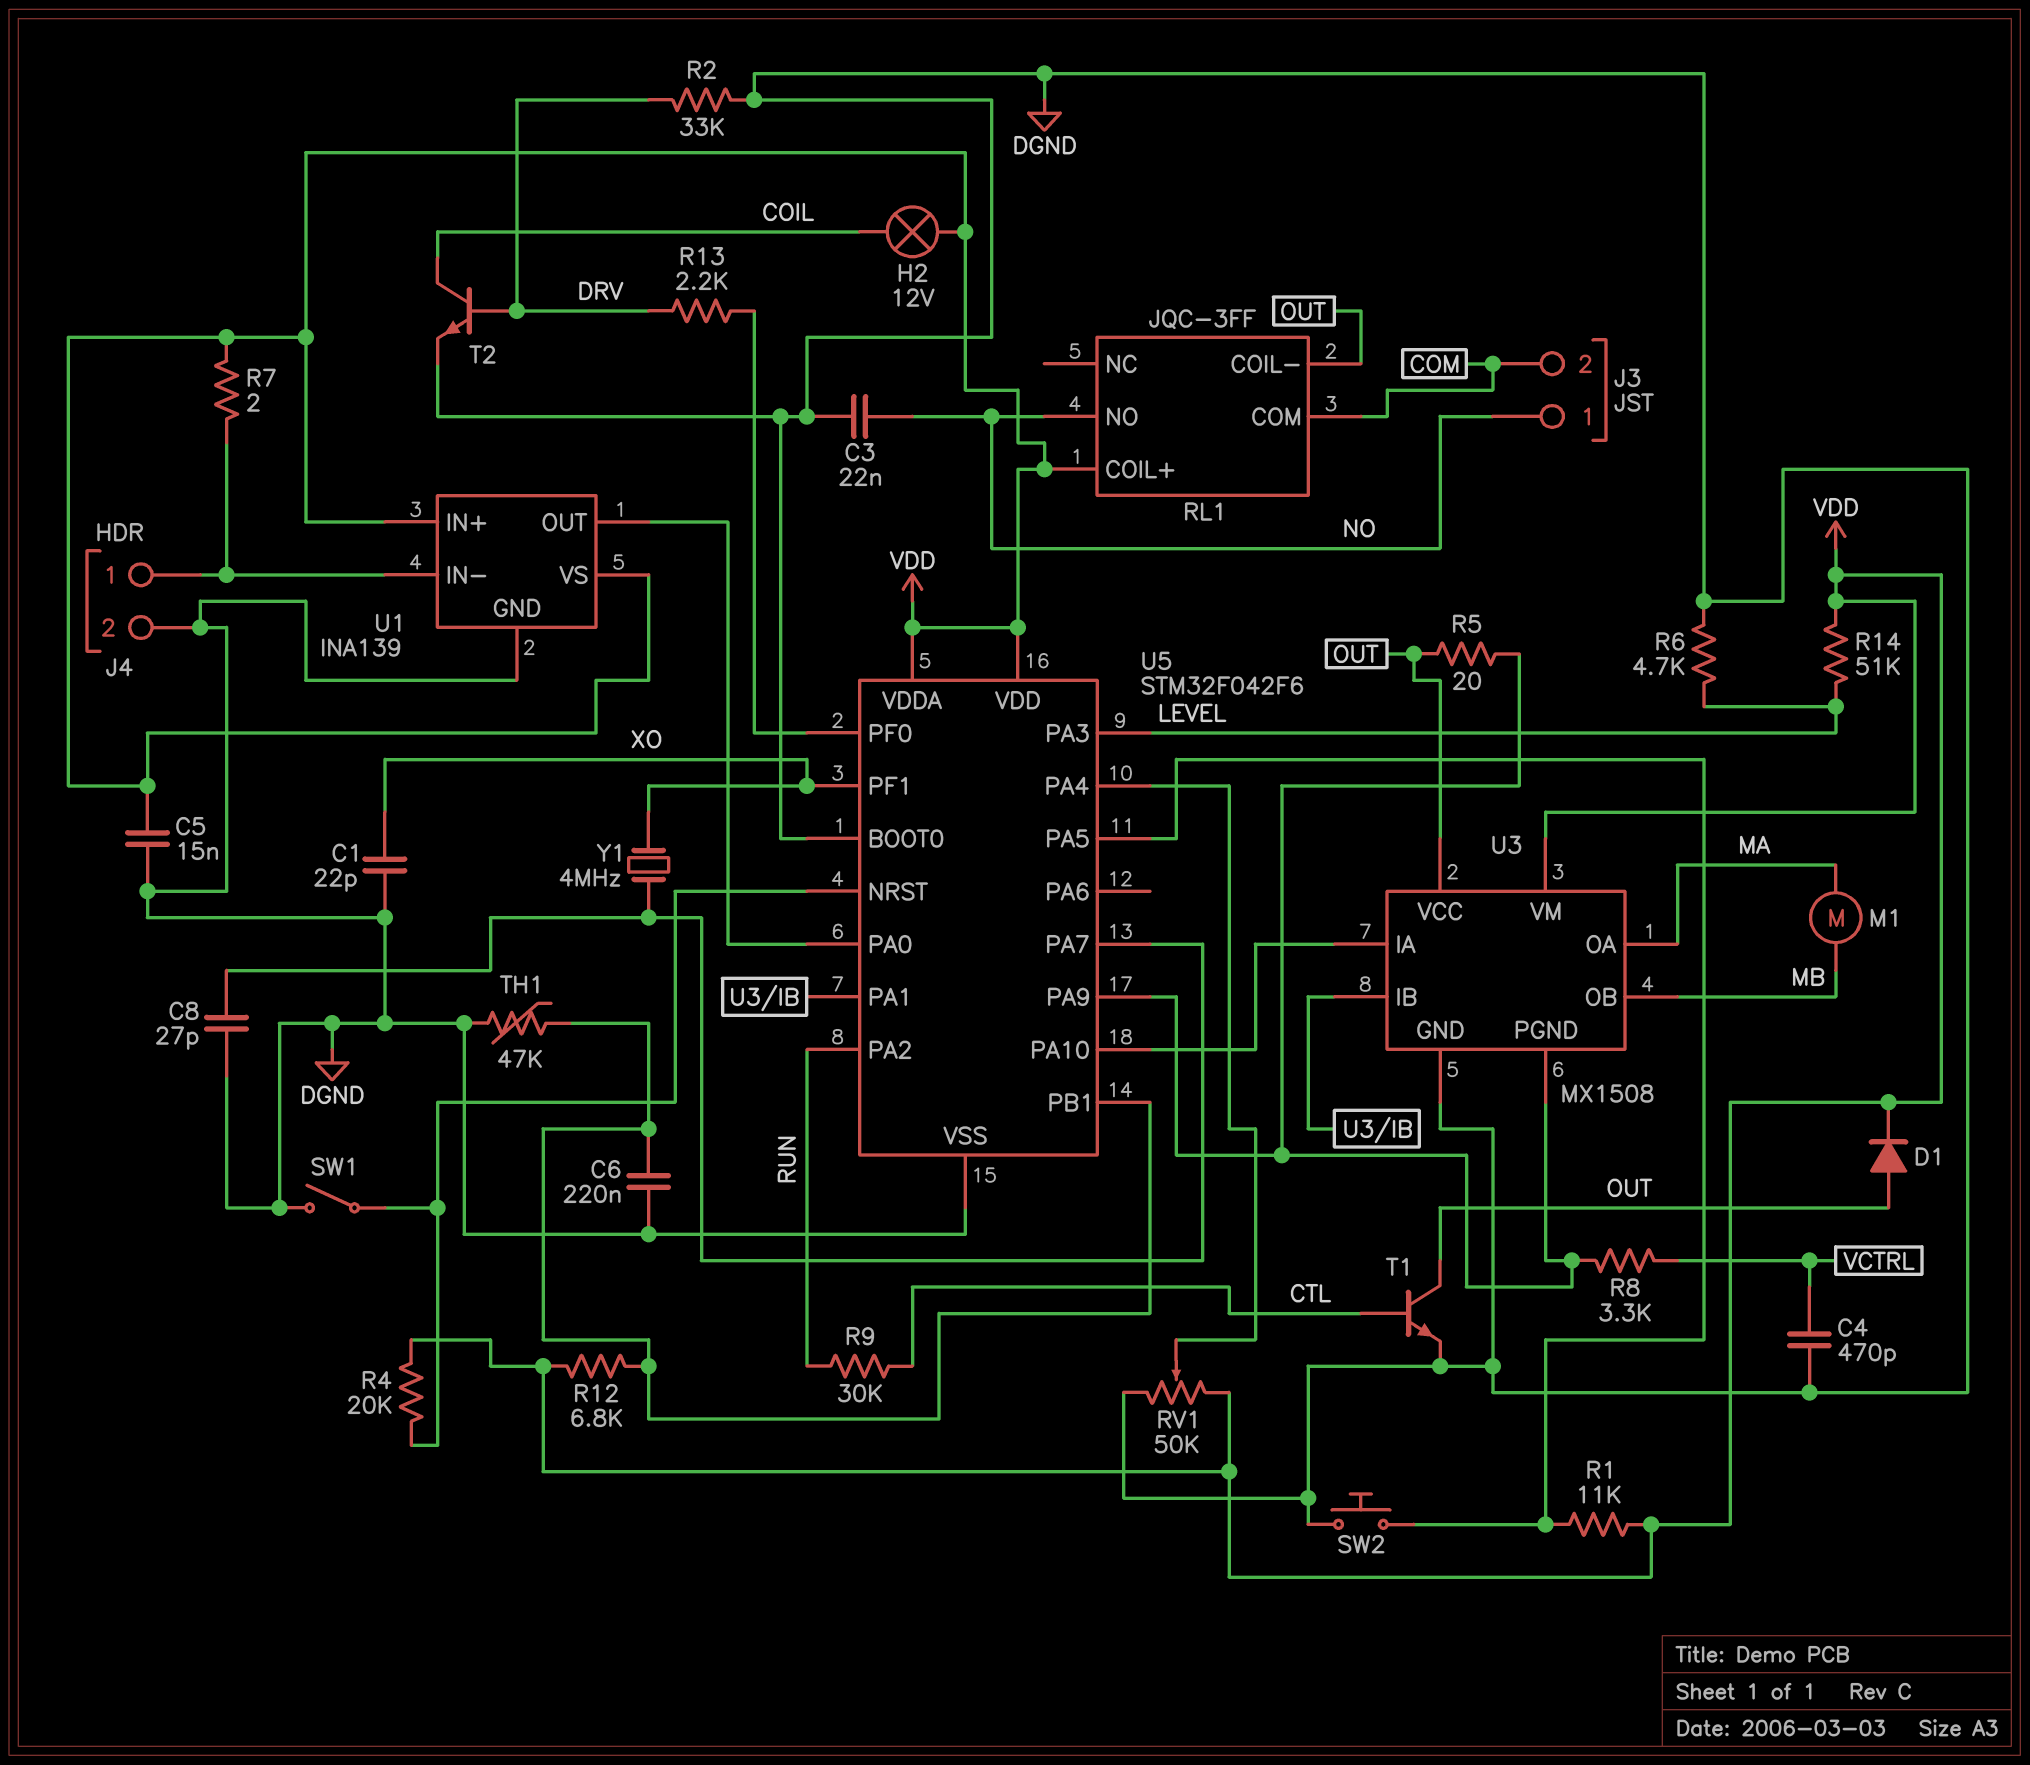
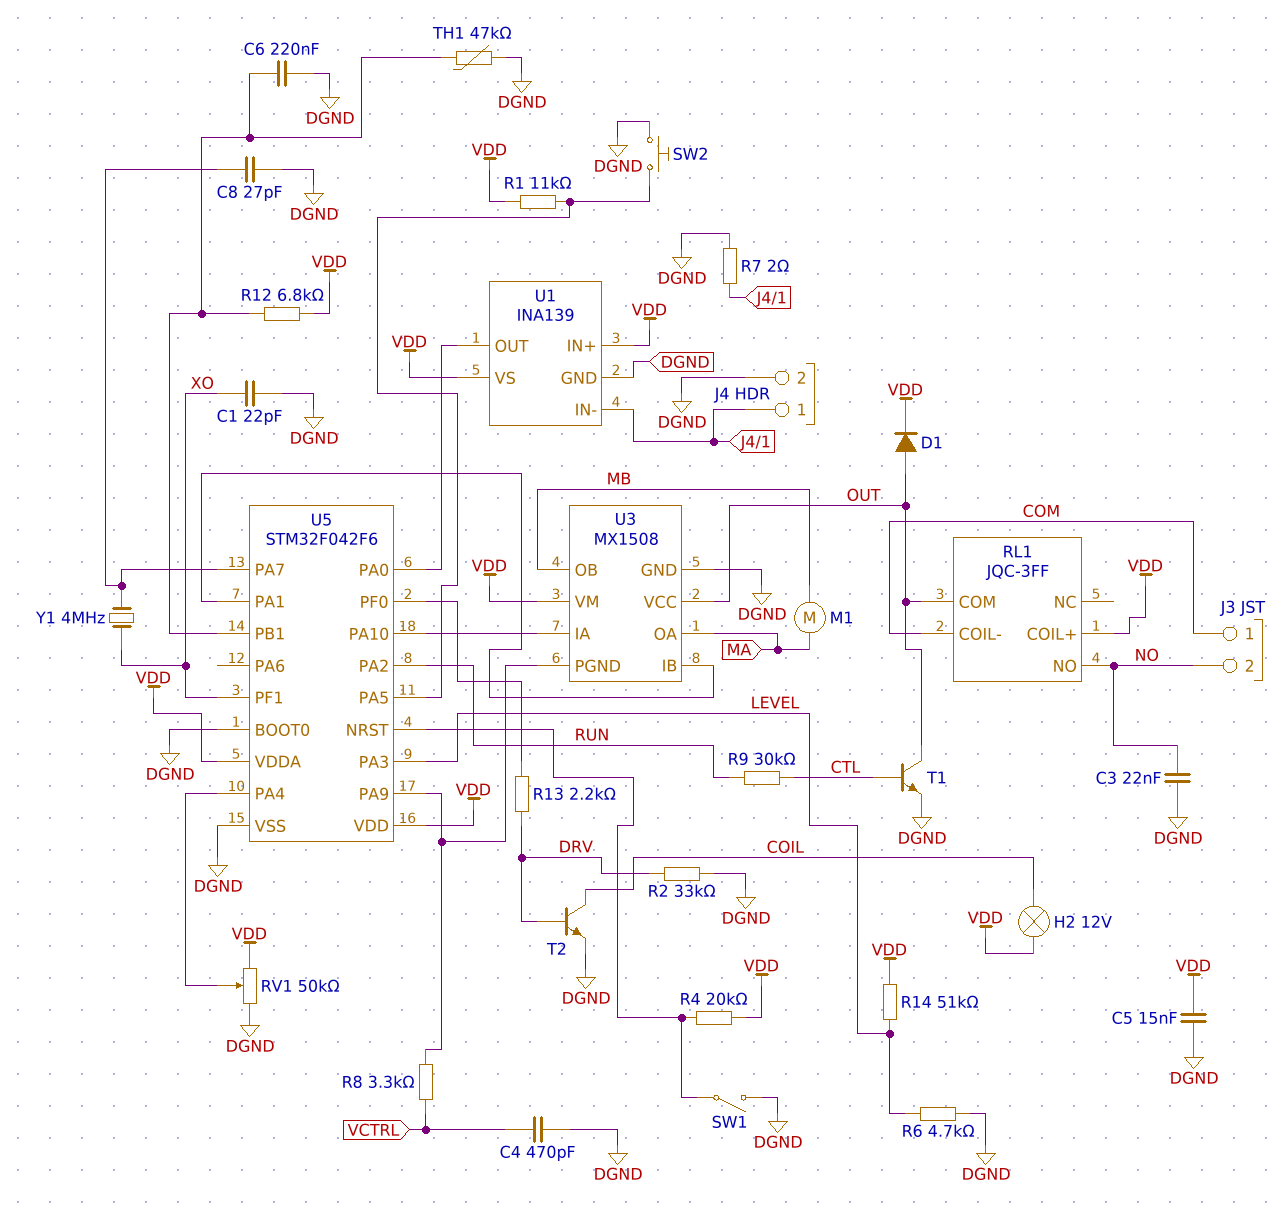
J3 pin 1: NO -> COM
J3 pin 2: COM -> NO
R5: 20 (OUT, U3/PGND) -> none
R7: 2 (J4/1, VDD) -> 2 (DGND, J4/1)
RL1 pin COIL-: OUT -> COM
RL1 pin COM: COM -> OUT

